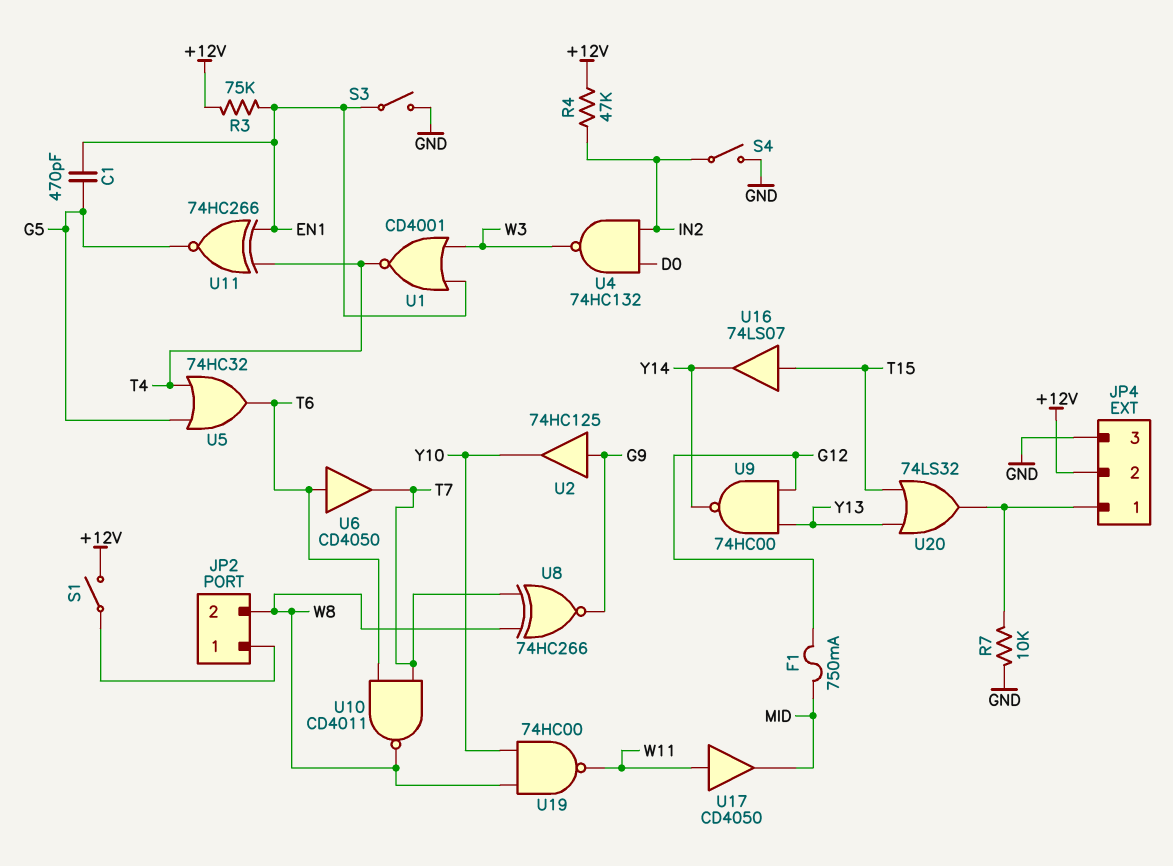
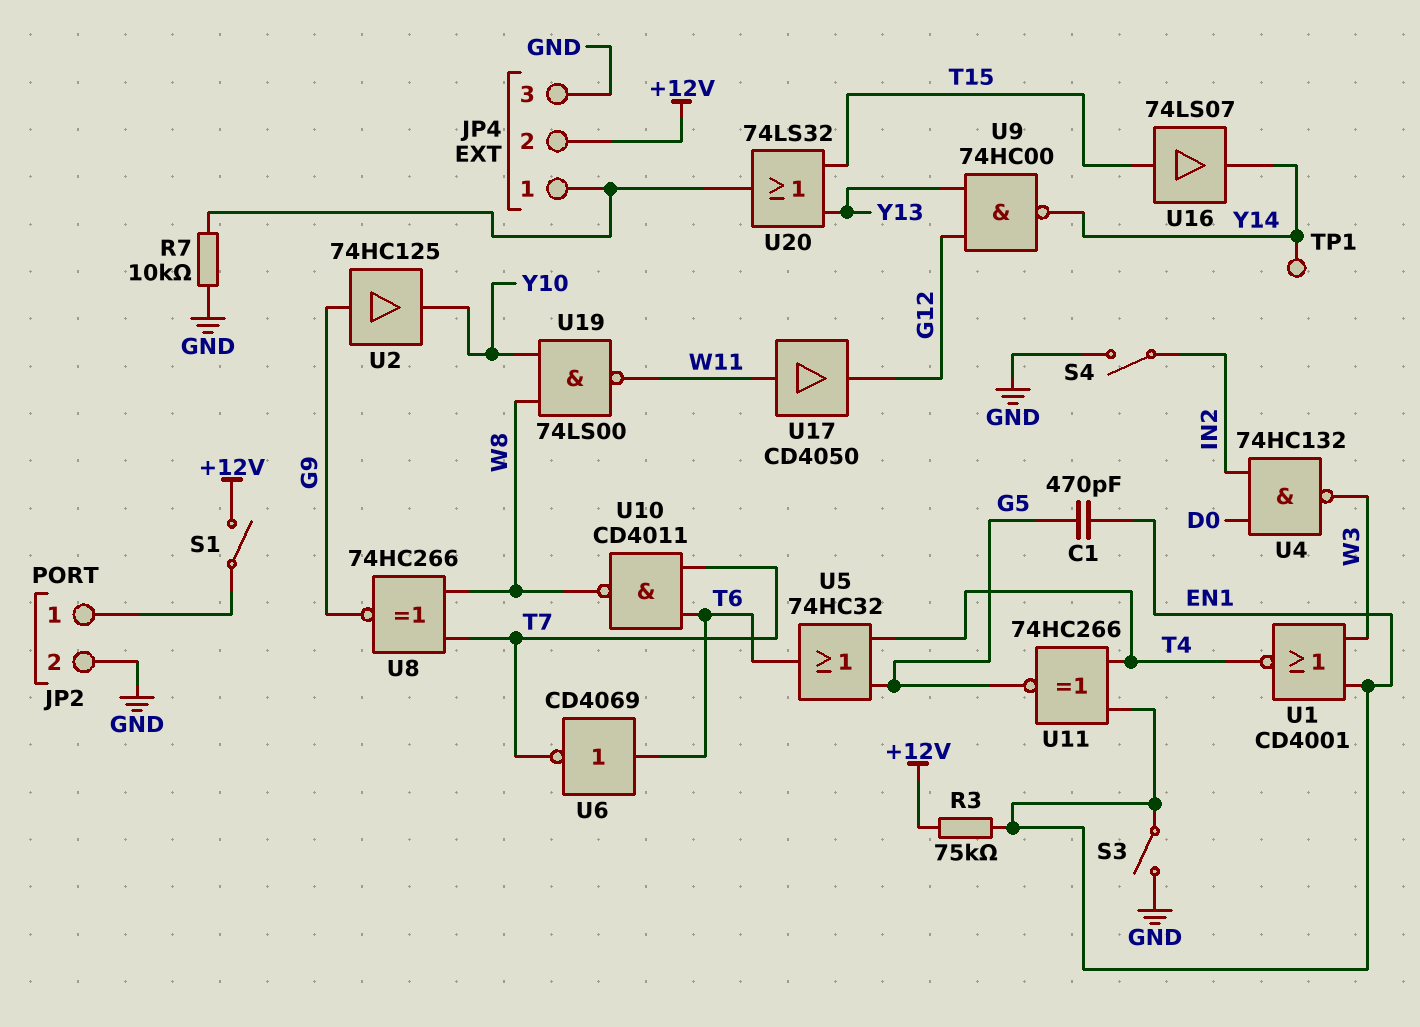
F1: 750mA (G12, MID) -> none
JP2 pin 2: W8 -> GND
R4: 47k (+12V, IN2) -> none
TP1: none -> test point (Y14)
U6: buffer CD4050 (in T6, out T7) -> NOT CD4069 (in T6, out T7)
U17: buffer CD4050 (in W11, out MID) -> buffer CD4050 (in W11, out G12)
U19: NAND 74HC00 (in W8, in Y10, out W11) -> NAND 74LS00 (in W8, in Y10, out W11)

